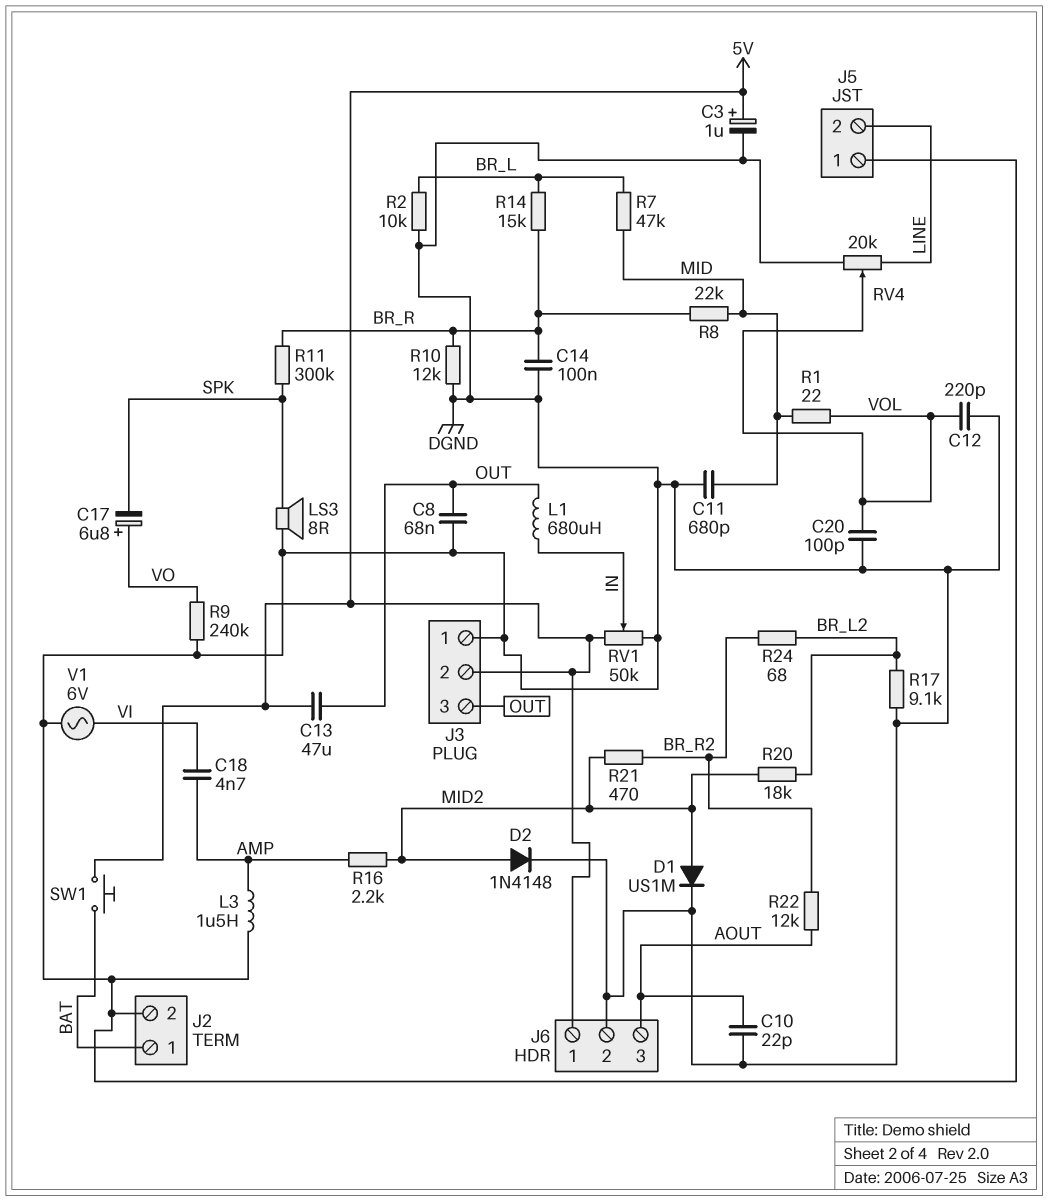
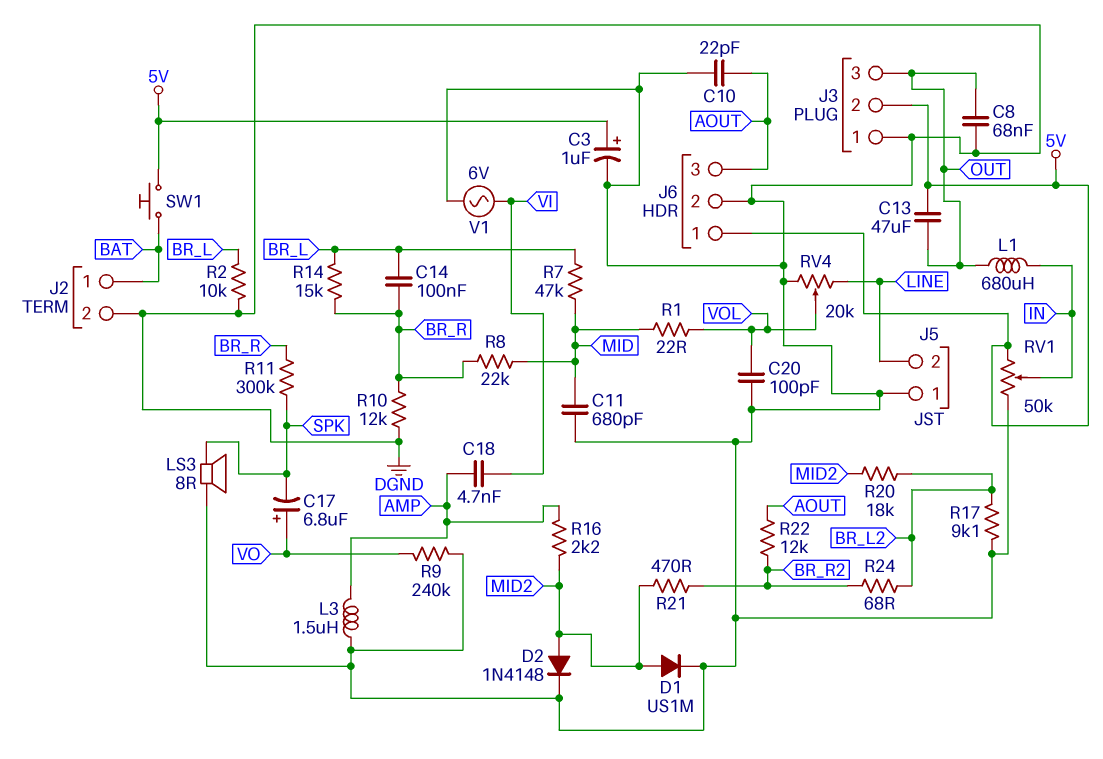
C12: 220pF (DGND, VOL) -> none
C14: 100nF (BR_R, DGND) -> 100nF (BR_L, BR_R)

